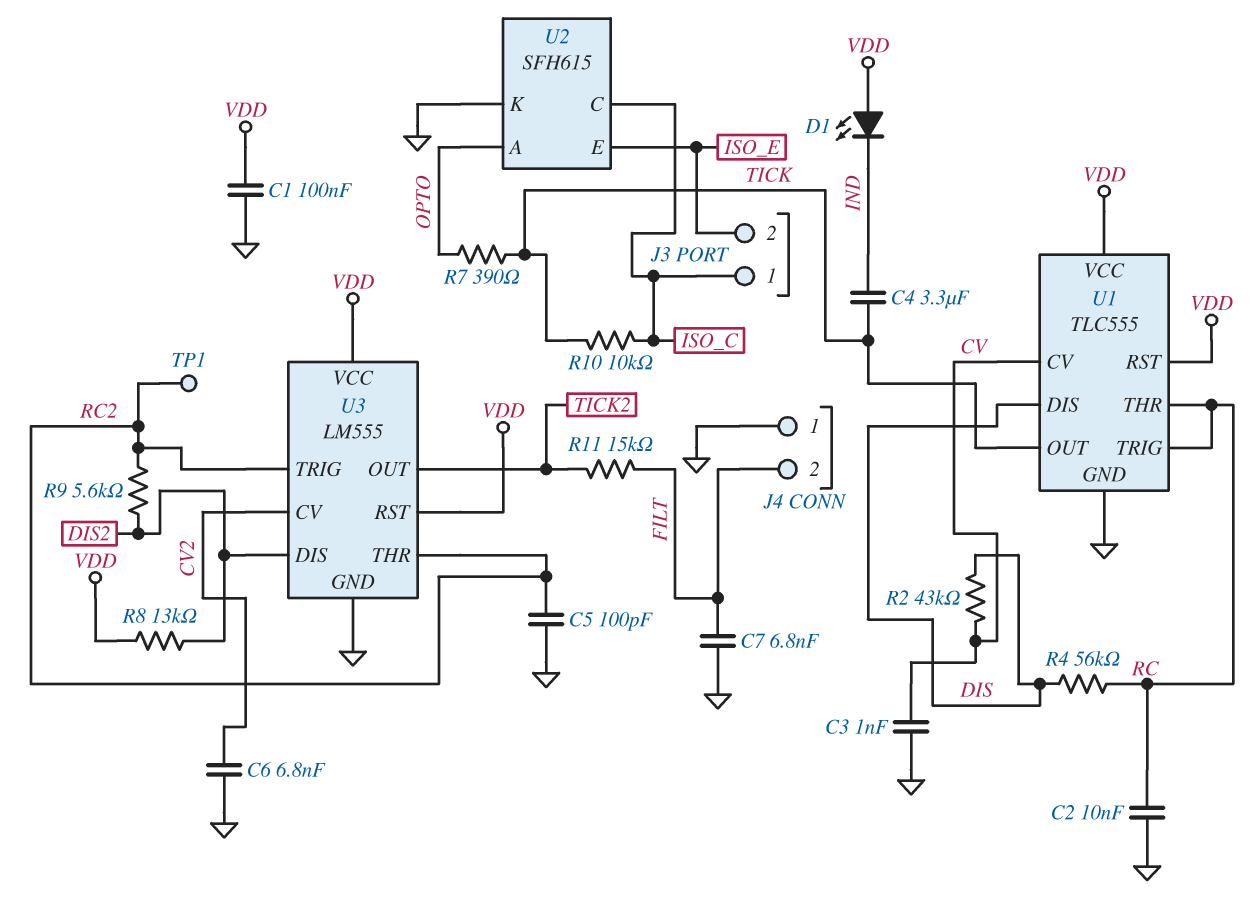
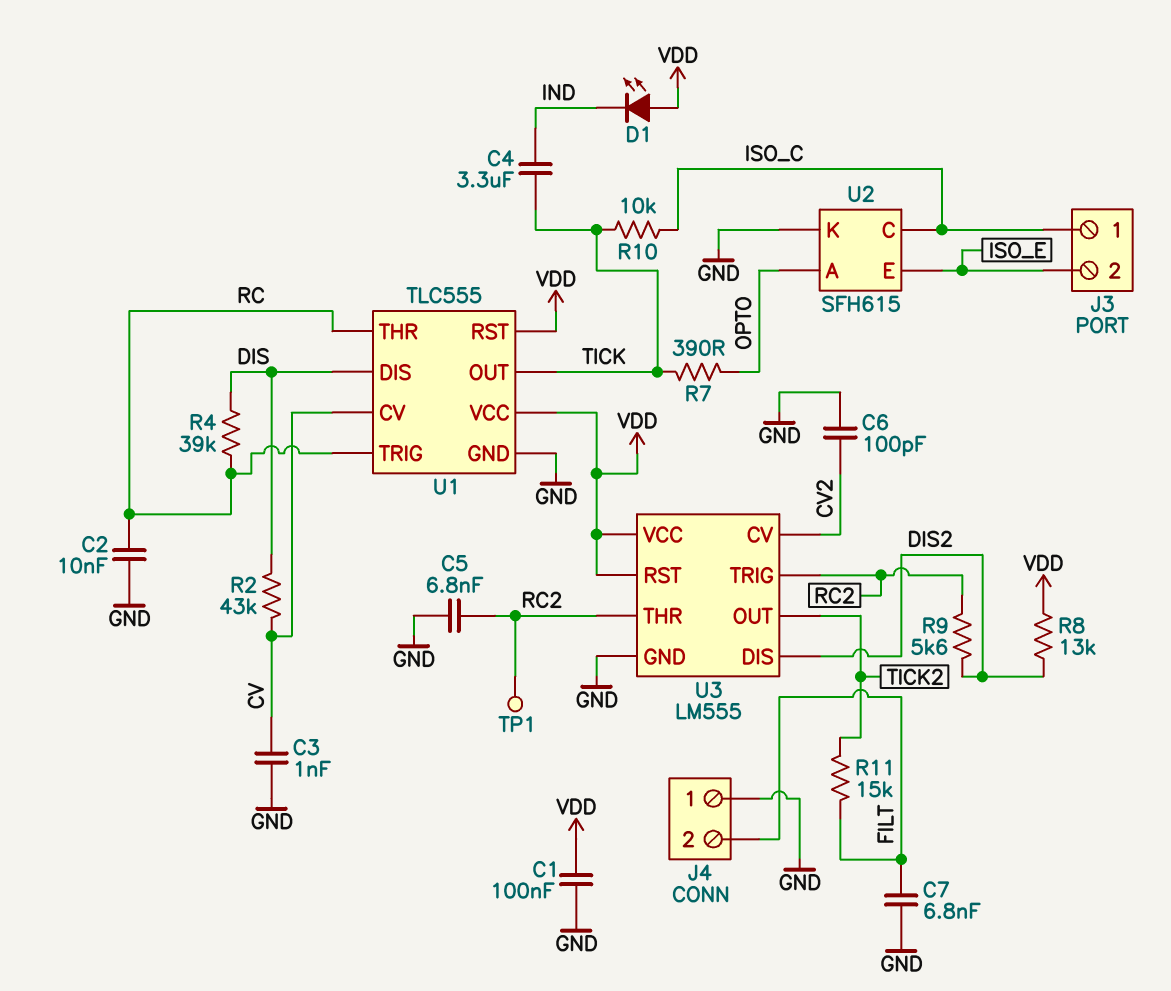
C5: 100pF (GND, RC2) -> 6.8nF (GND, RC2)
C6: 6.8nF (CV2, GND) -> 100pF (CV2, GND)
R4: 56k (DIS, RC) -> 39k (DIS, RC)

